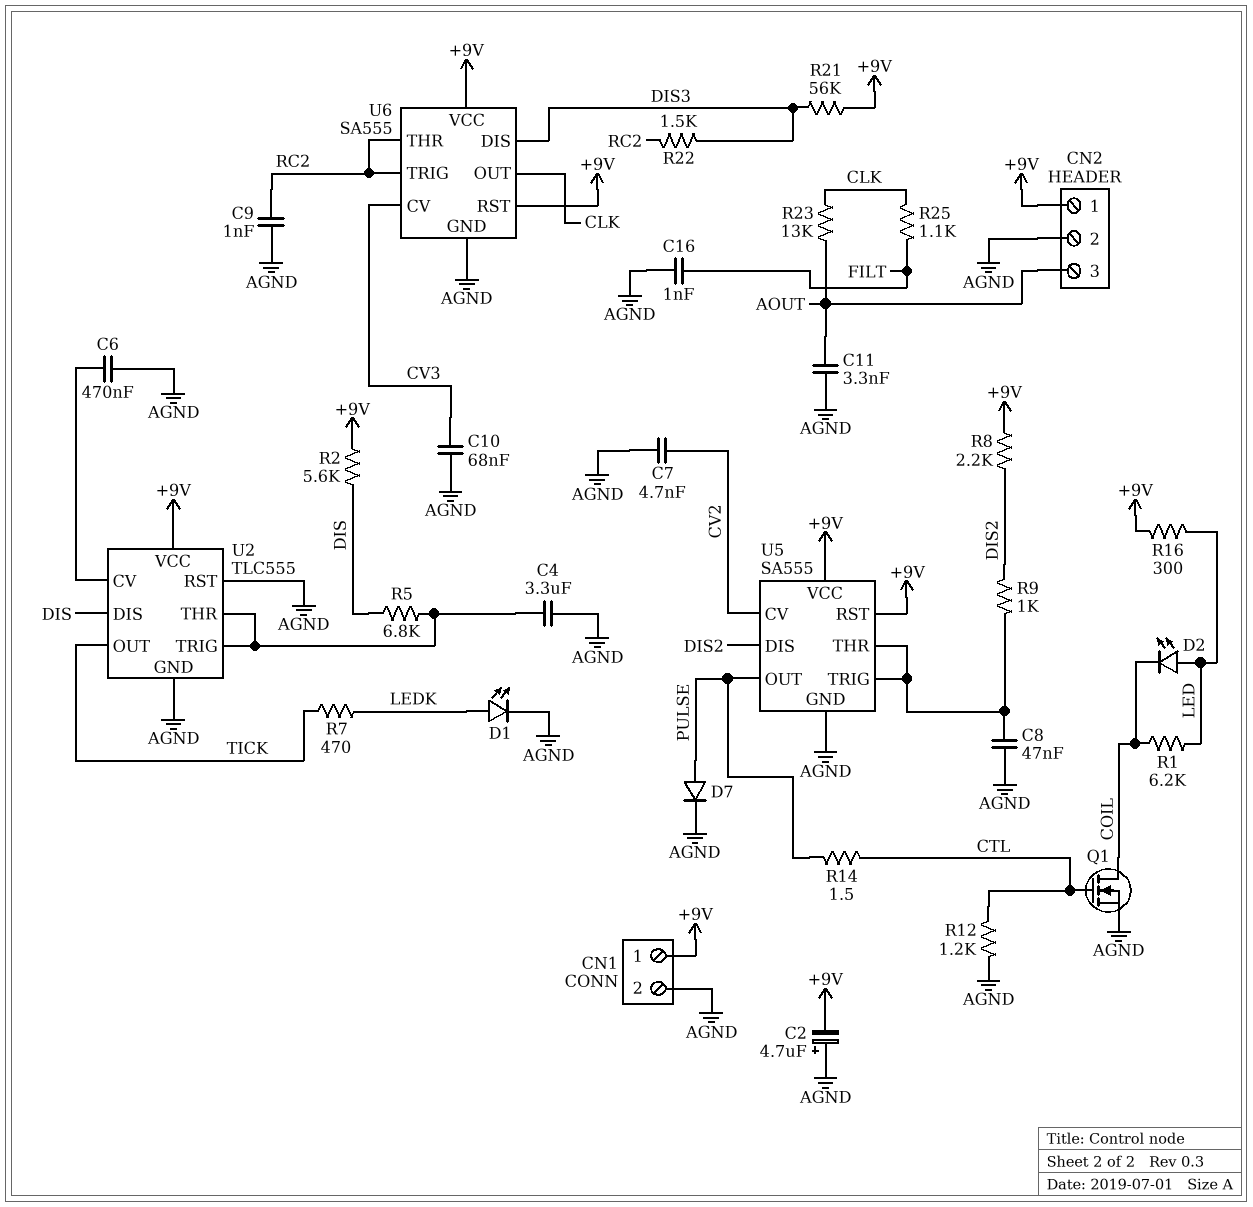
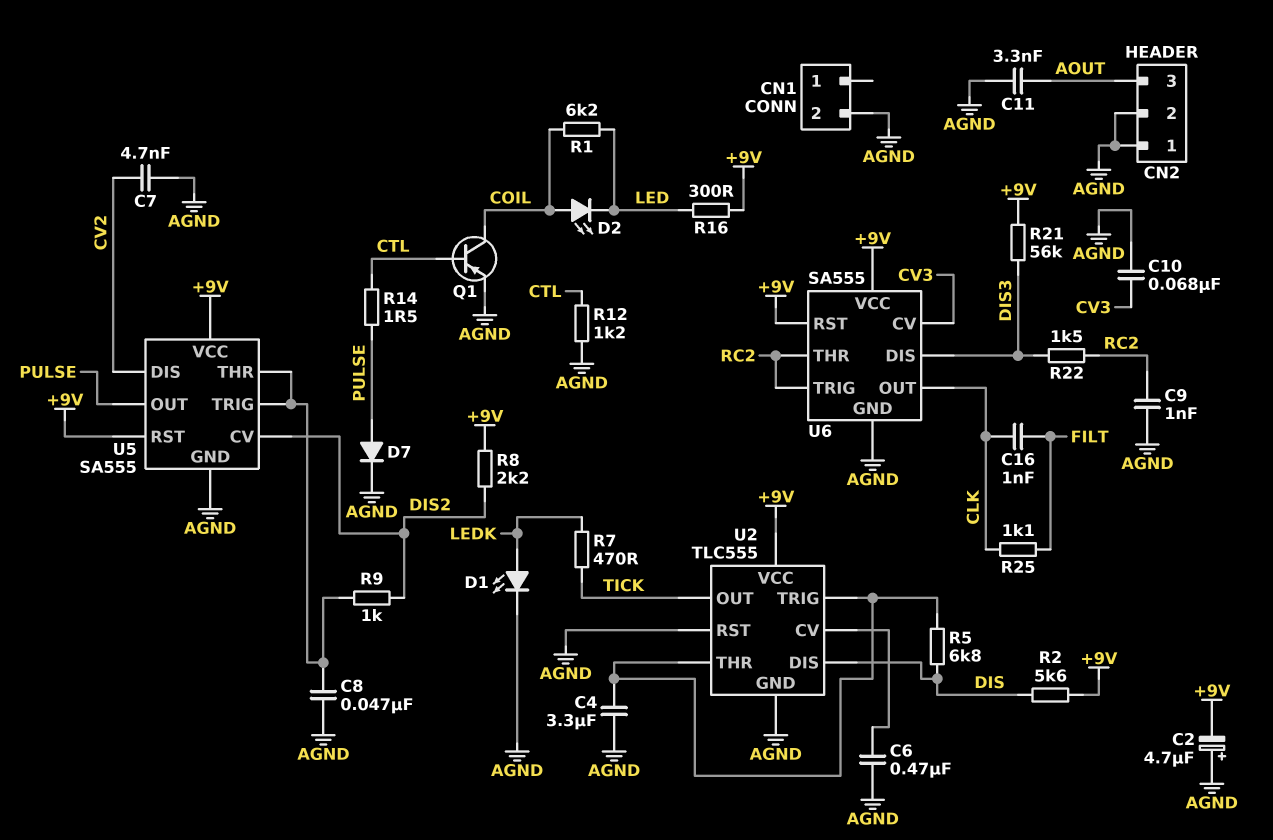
C16: 1nF (AGND, FILT) -> 1nF (CLK, FILT)
CN1 pin 1: +9V -> none
CN2 pin 1: +9V -> AGND
D2: LED (A LED, K COIL) -> LED (A COIL, K LED)
Q1: NMOS (G CTL, D COIL, S AGND) -> PNP (B CTL, C COIL, E AGND)
R23: 13k (AOUT, CLK) -> none
U5 pin CV: CV2 -> DIS2
U5 pin DIS: DIS2 -> CV2

